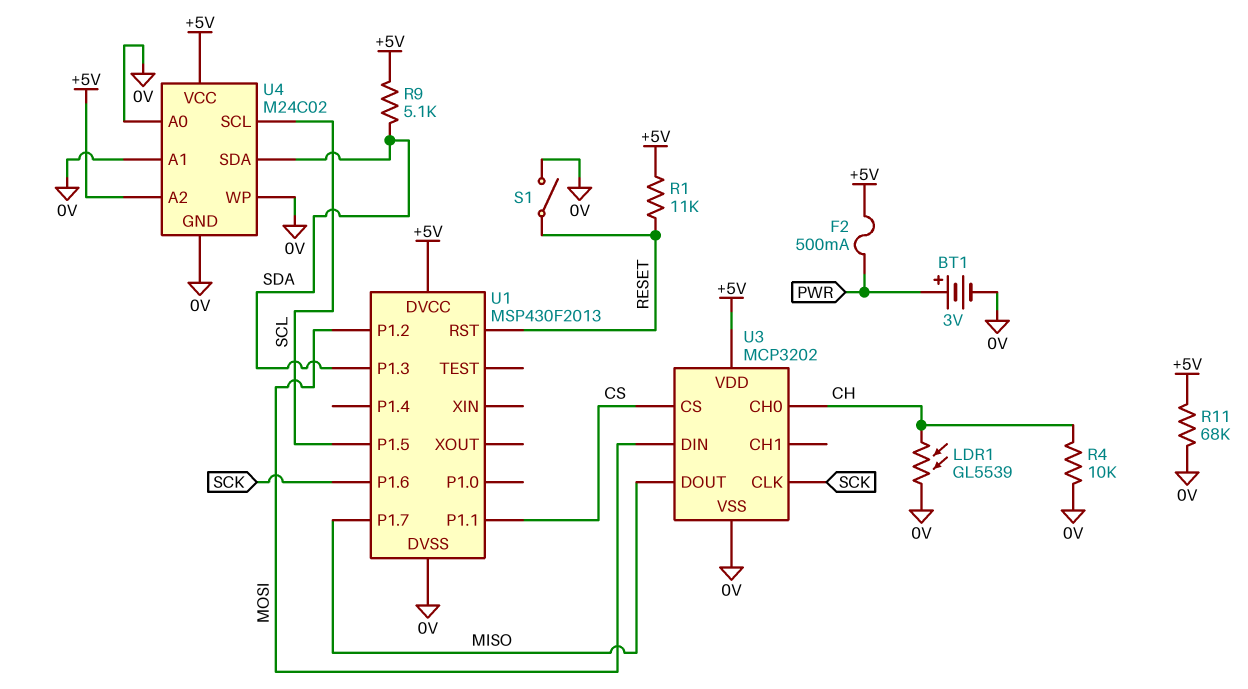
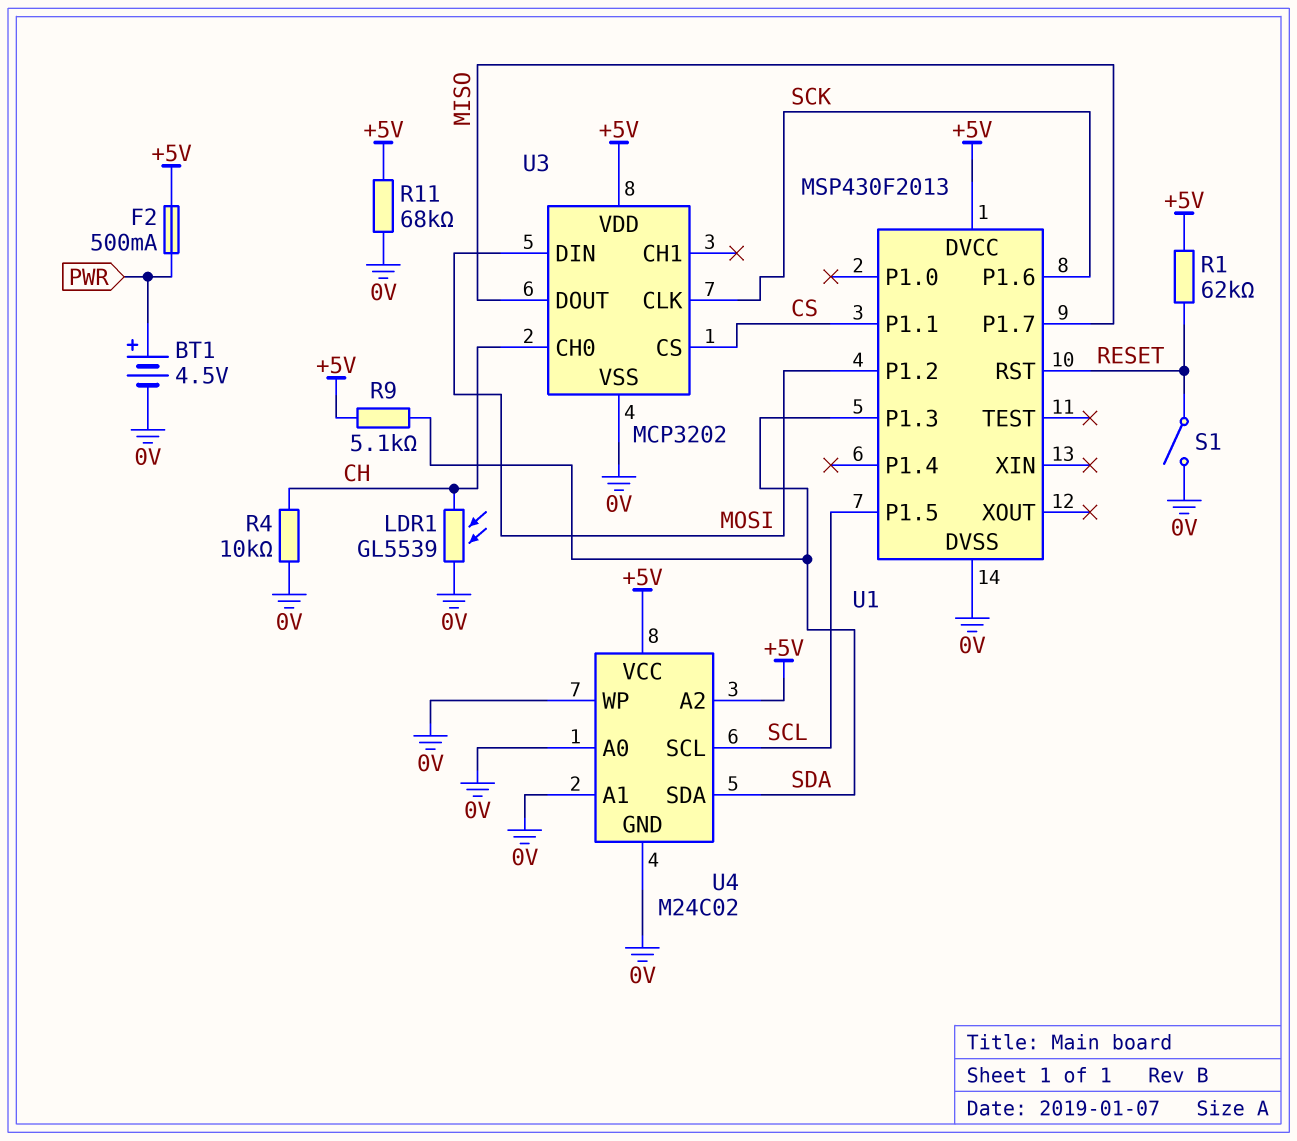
BT1: 3V (plus PWR, minus 0V) -> 4.5V (plus PWR, minus 0V)
R1: 11k (+5V, RESET) -> 62k (+5V, RESET)

